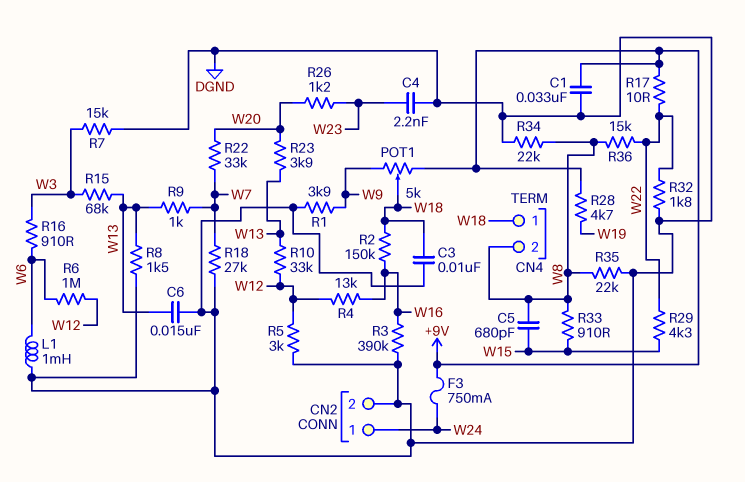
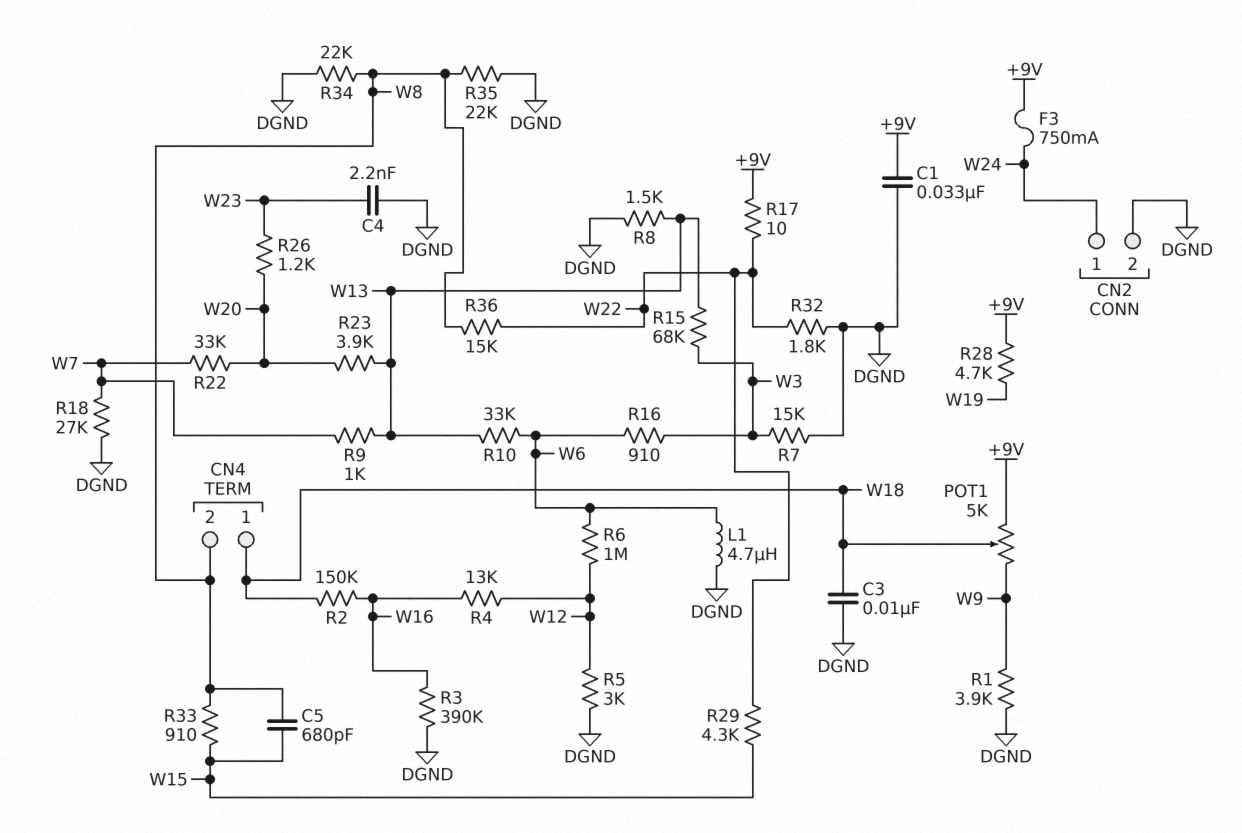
C6: 15nF (DGND, W13) -> none
L1: 1mH (DGND, W6) -> 4.7uH (DGND, W6)
R10: 33k (W12, W13) -> 33k (W6, W13)

